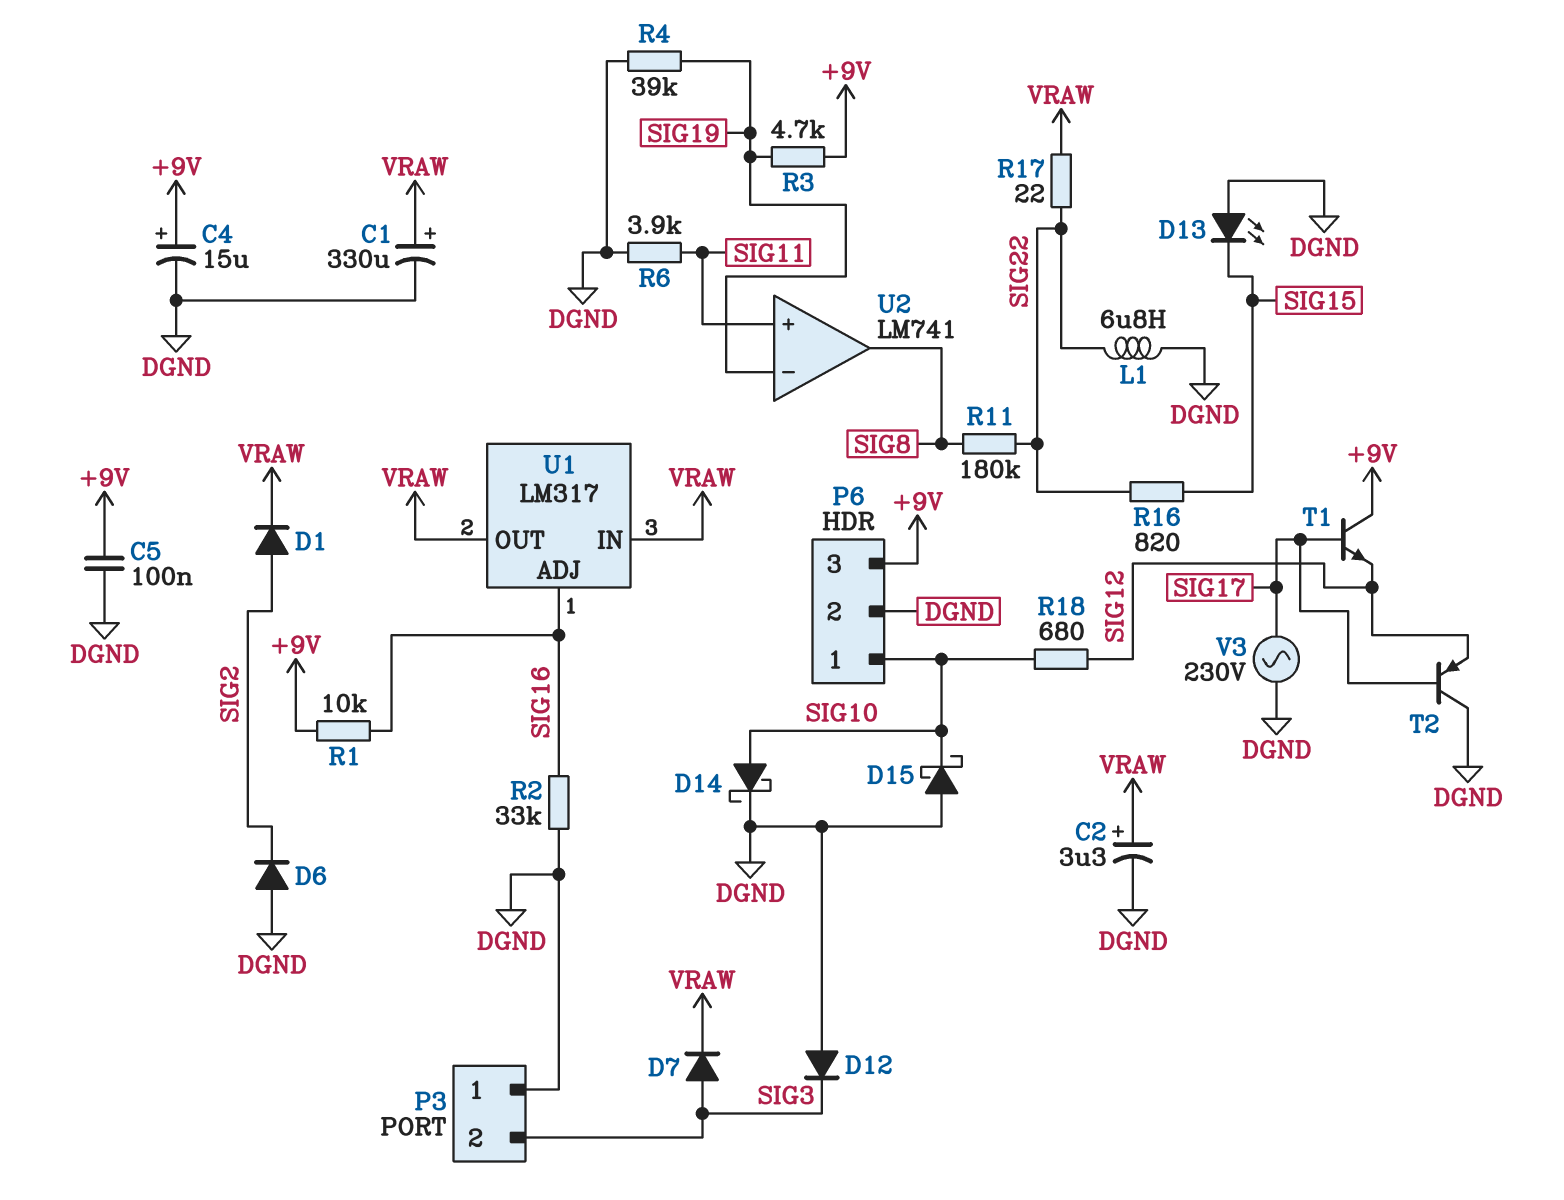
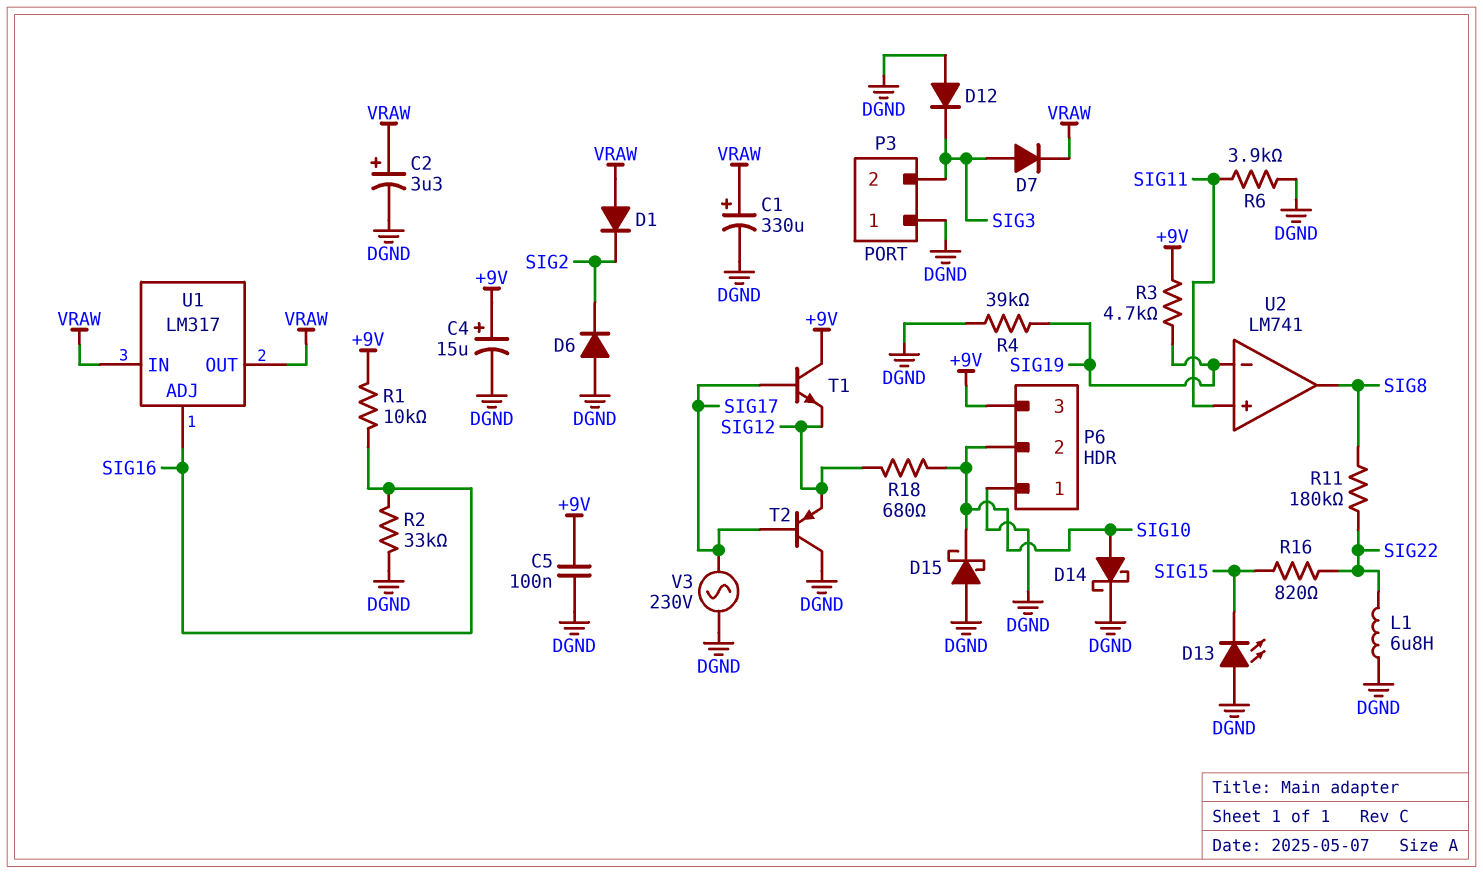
D1: diode (A SIG2, K VRAW) -> diode (A VRAW, K SIG2)
P6 pin 1: SIG10 -> DGND
P6 pin 2: DGND -> SIG10
R17: 22 (SIG22, VRAW) -> none

